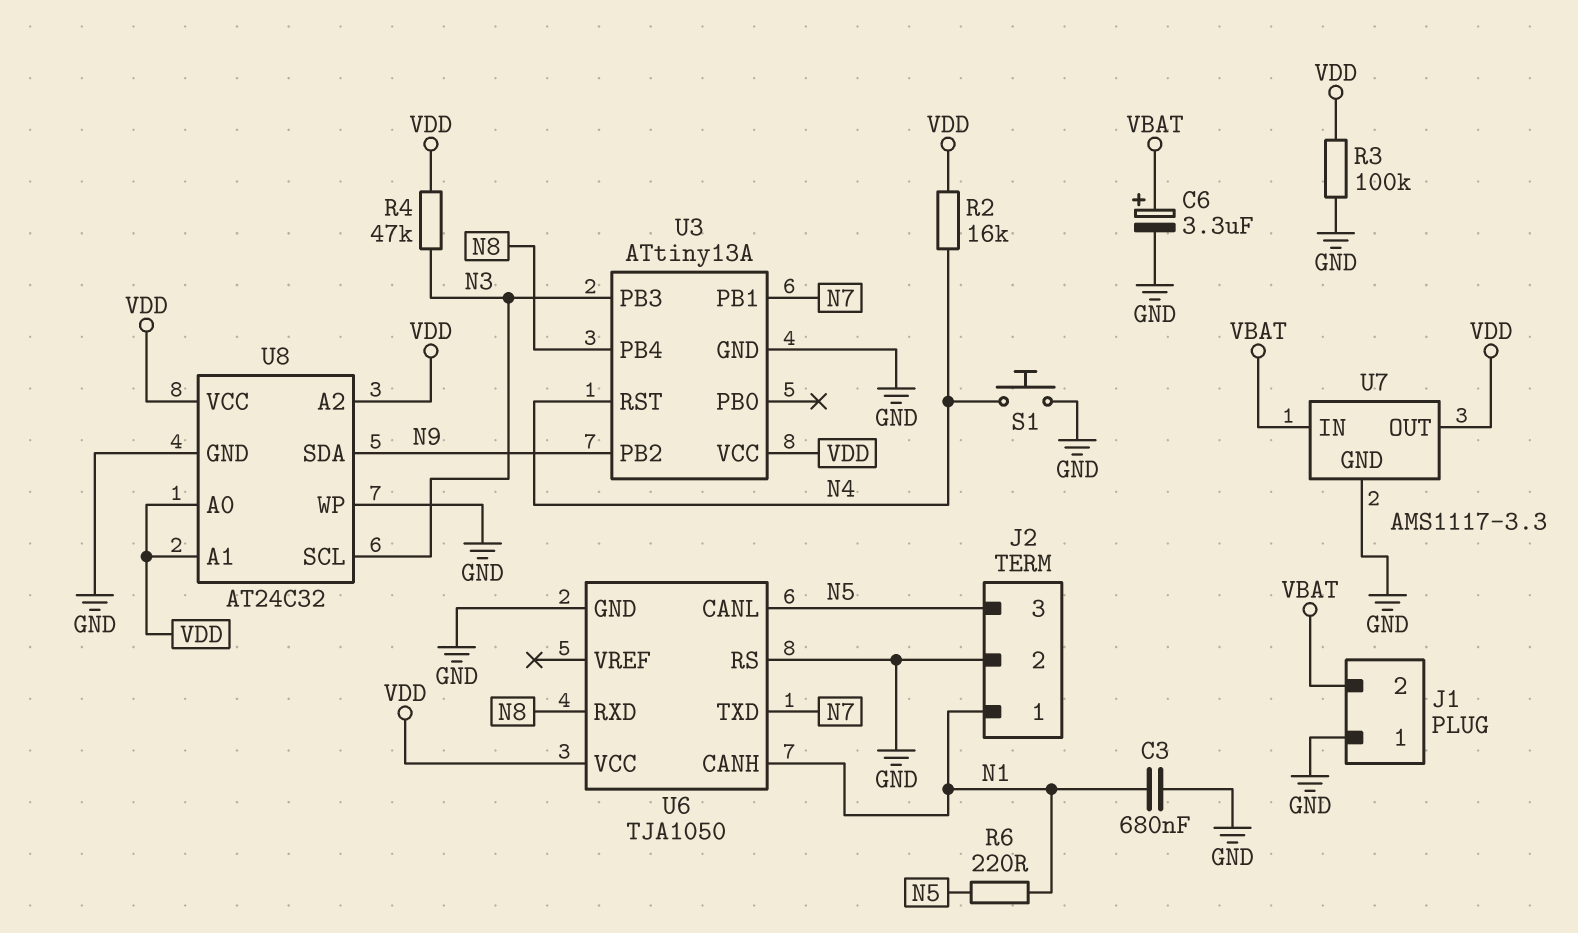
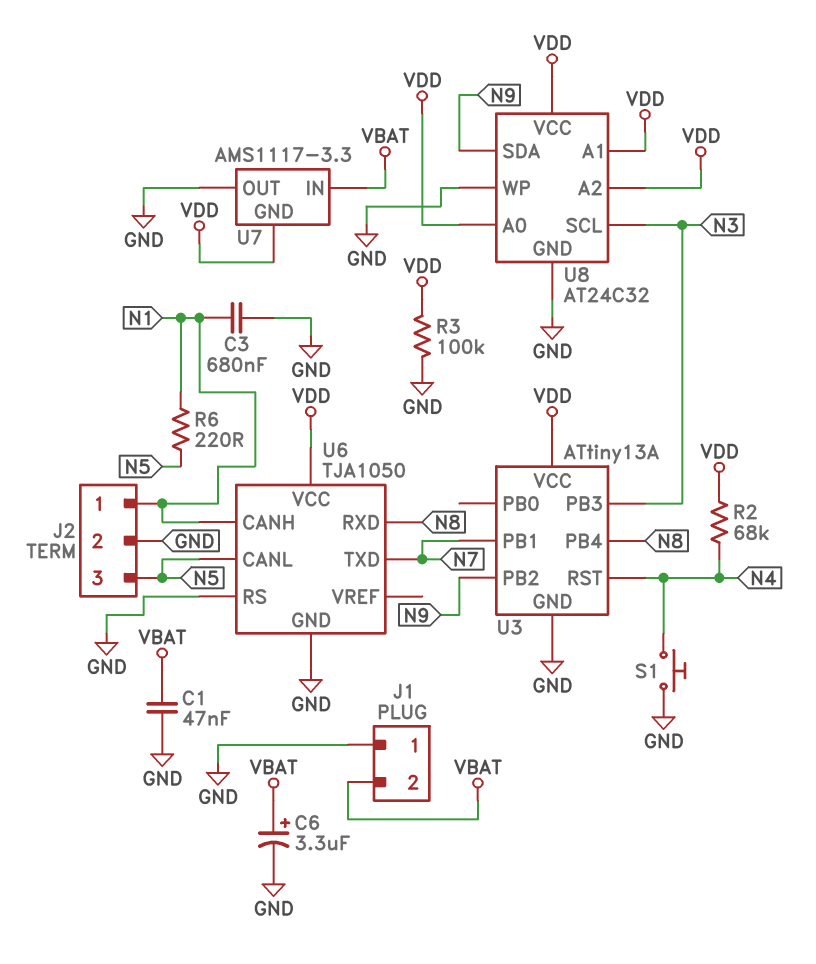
C1: none -> 47nF (GND, VBAT)
R2: 16k (N4, VDD) -> 68k (N4, VDD)
R4: 47k (N3, VDD) -> none
U7 pin GND: GND -> VDD
U7 pin OUT: VDD -> GND

